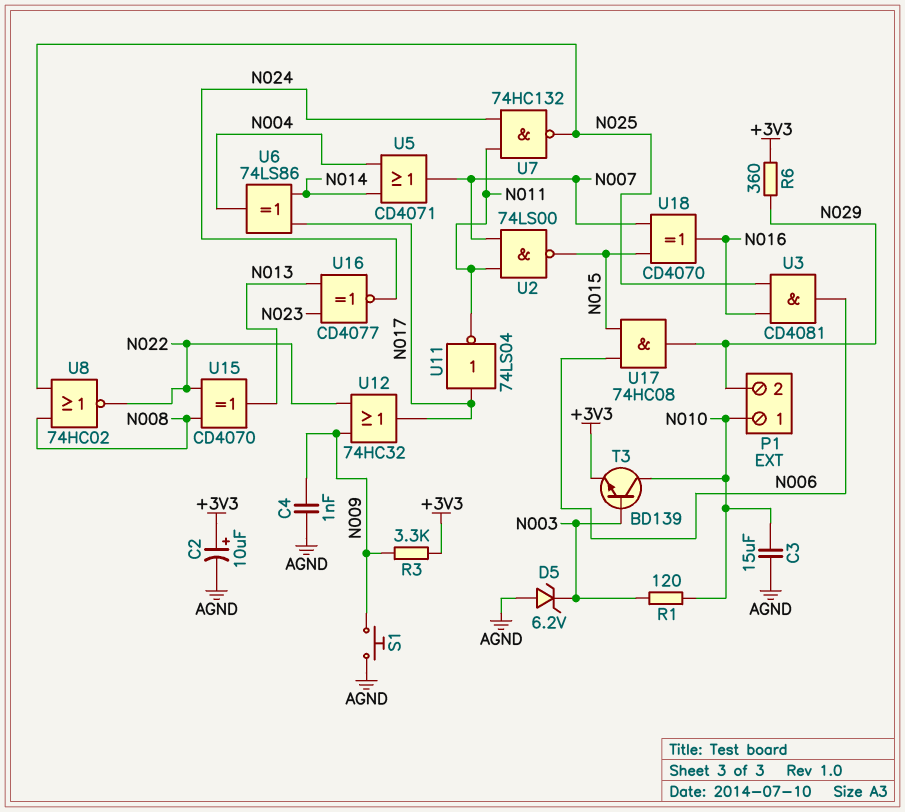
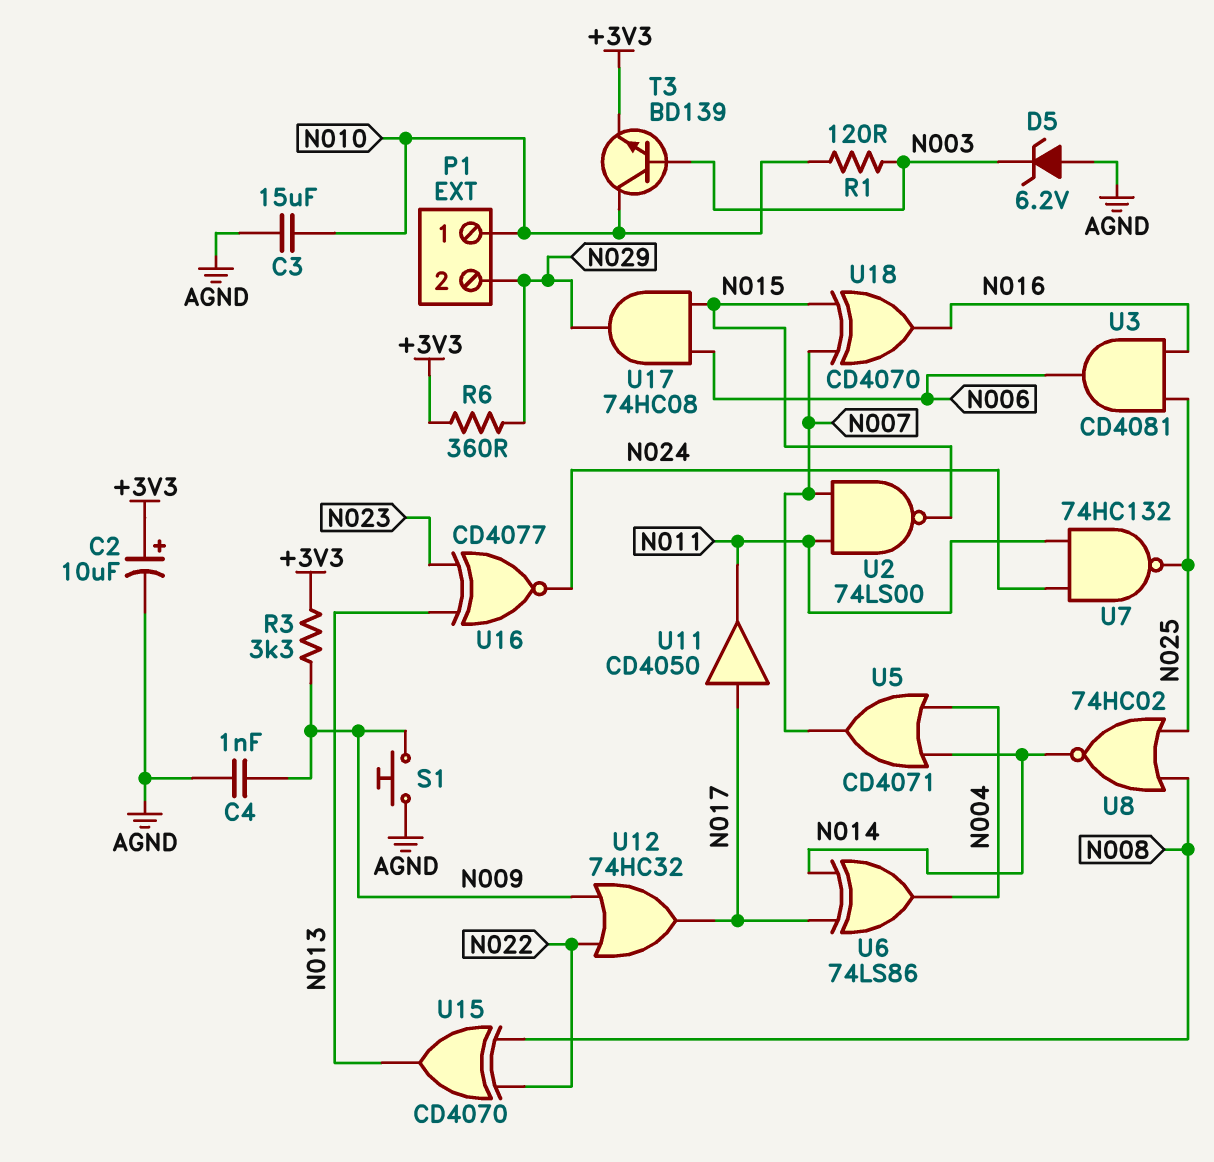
U8: NOR 74HC02 (in N008, in N025, out N022) -> NOR 74HC02 (in N008, in N025, out N014)
U11: NOT 74LS04 (in N017, out N011) -> buffer CD4050 (in N017, out N011)

